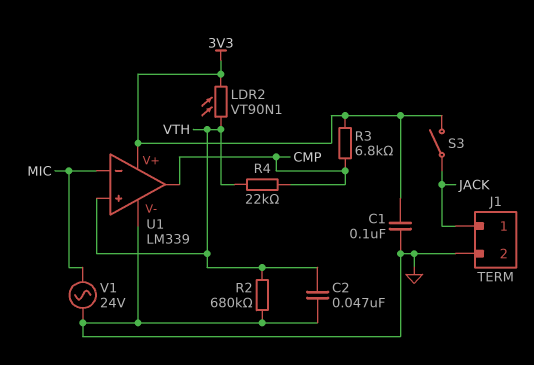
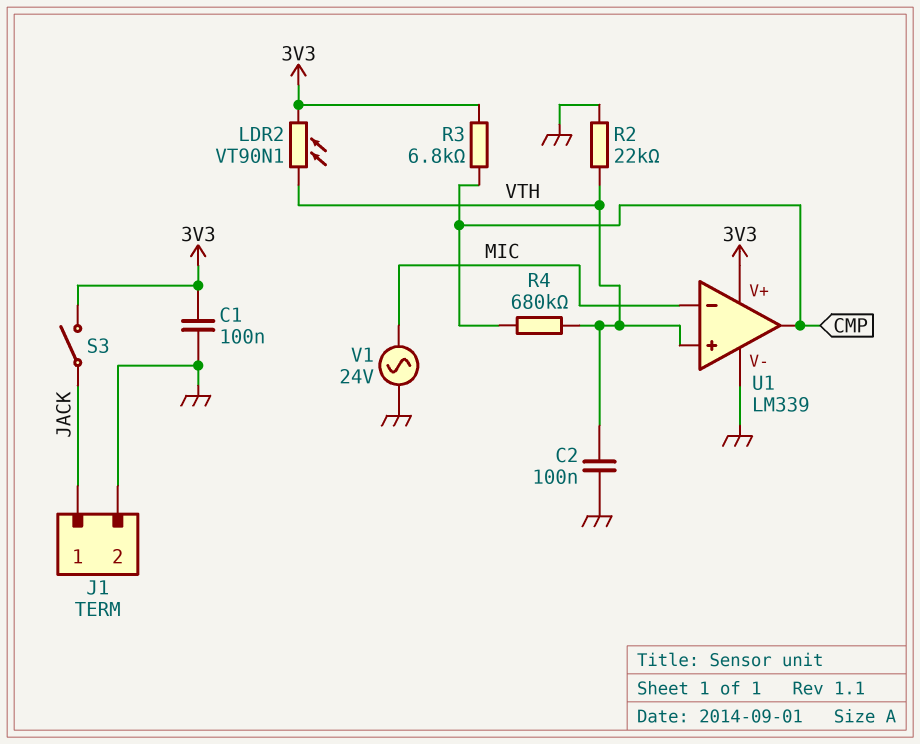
C2: 47nF (GND, VTH) -> 100nF (GND, VTH)
R2: 680k (GND, VTH) -> 22k (GND, VTH)
R4: 22k (CMP, VTH) -> 680k (CMP, VTH)

